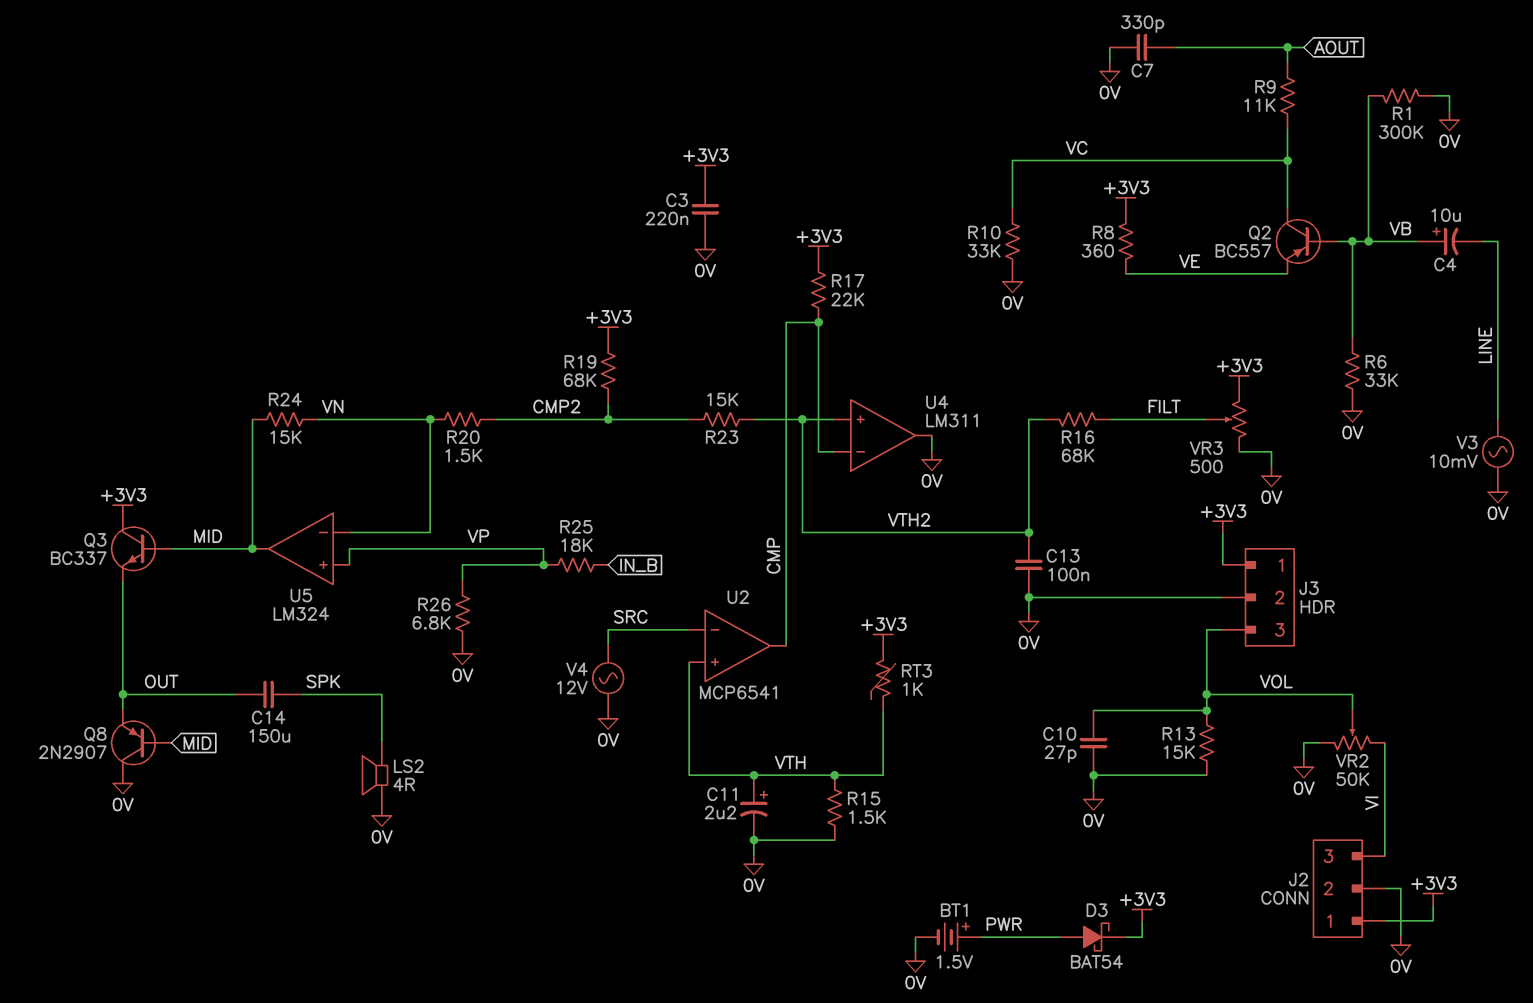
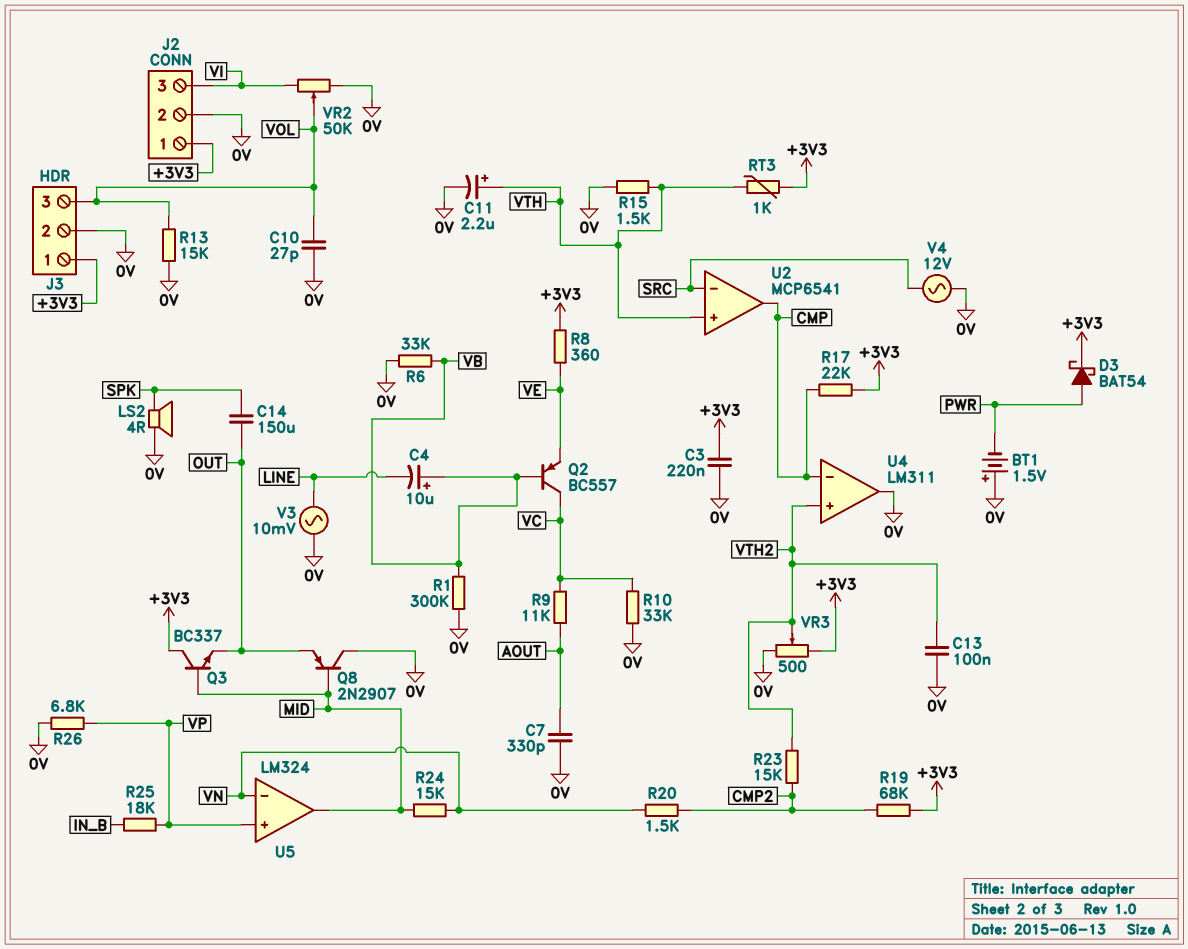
BT1: 1.5V (plus PWR, minus 0V) -> 1.5V (plus 0V, minus PWR)
R16: 68k (FILT, VTH2) -> none
VR3: 500 (+3V3, 0V, wiper FILT) -> 500 (+3V3, 0V, wiper VTH2)

